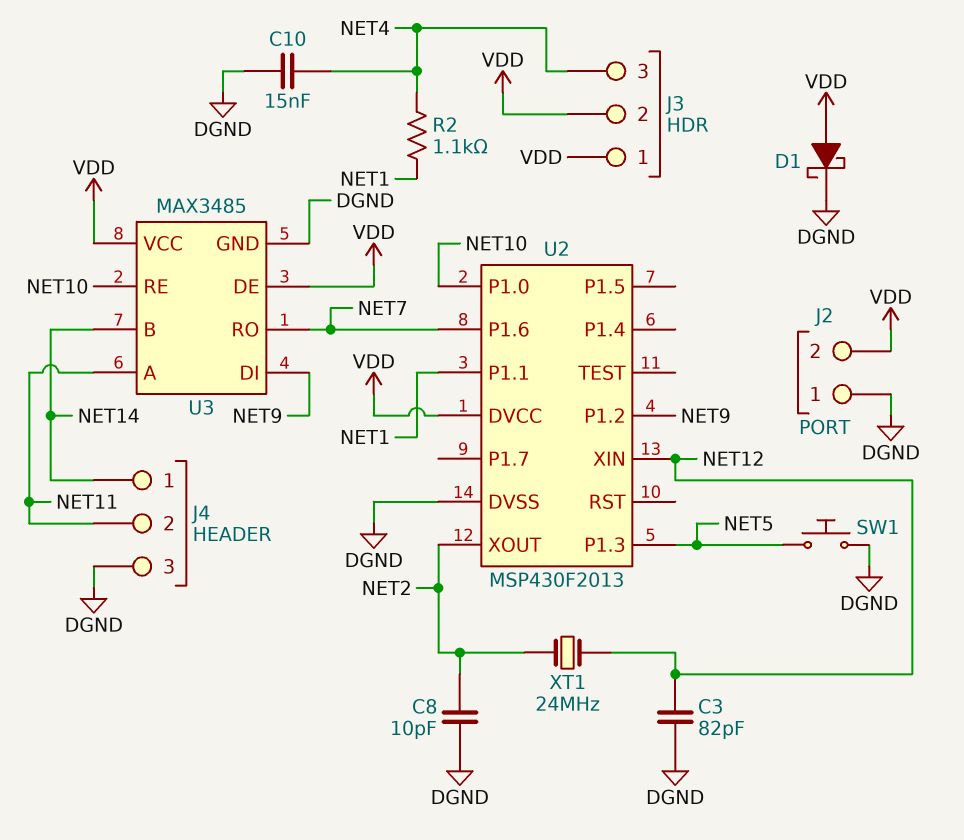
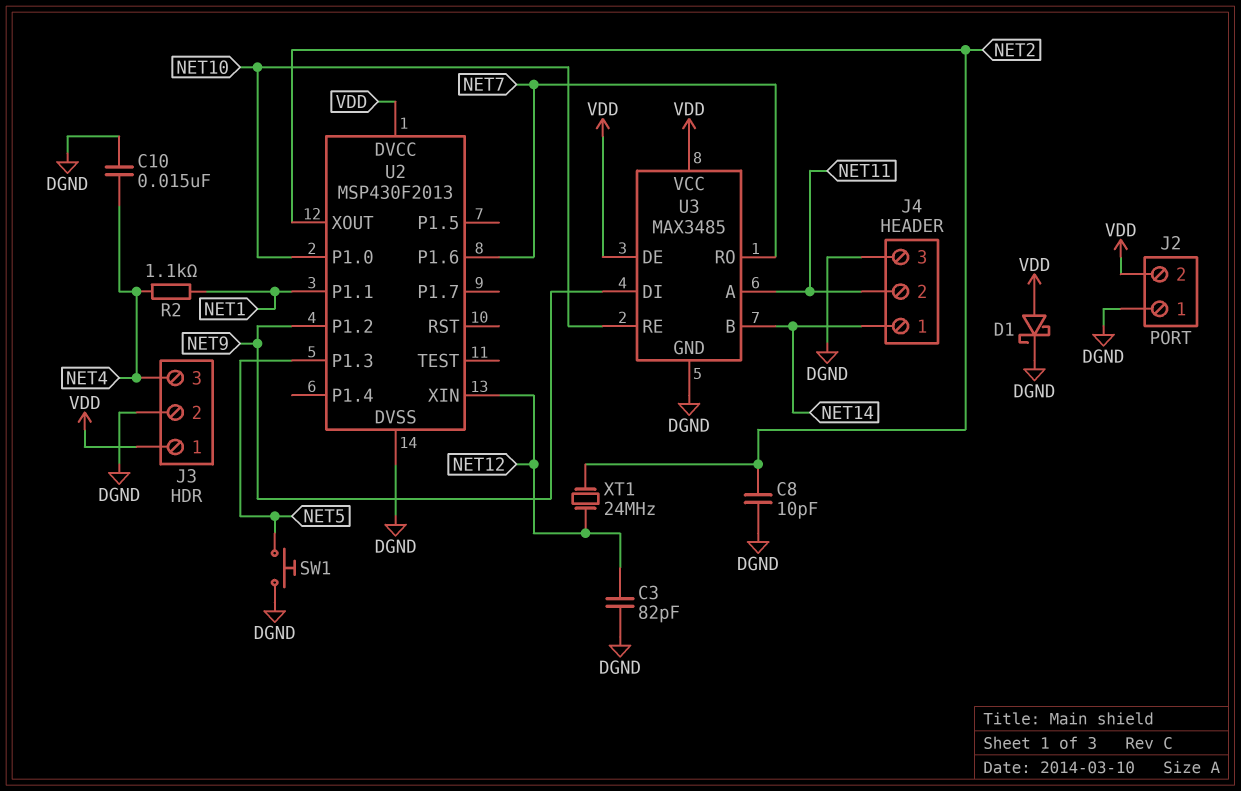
J3 pin 2: VDD -> DGND

